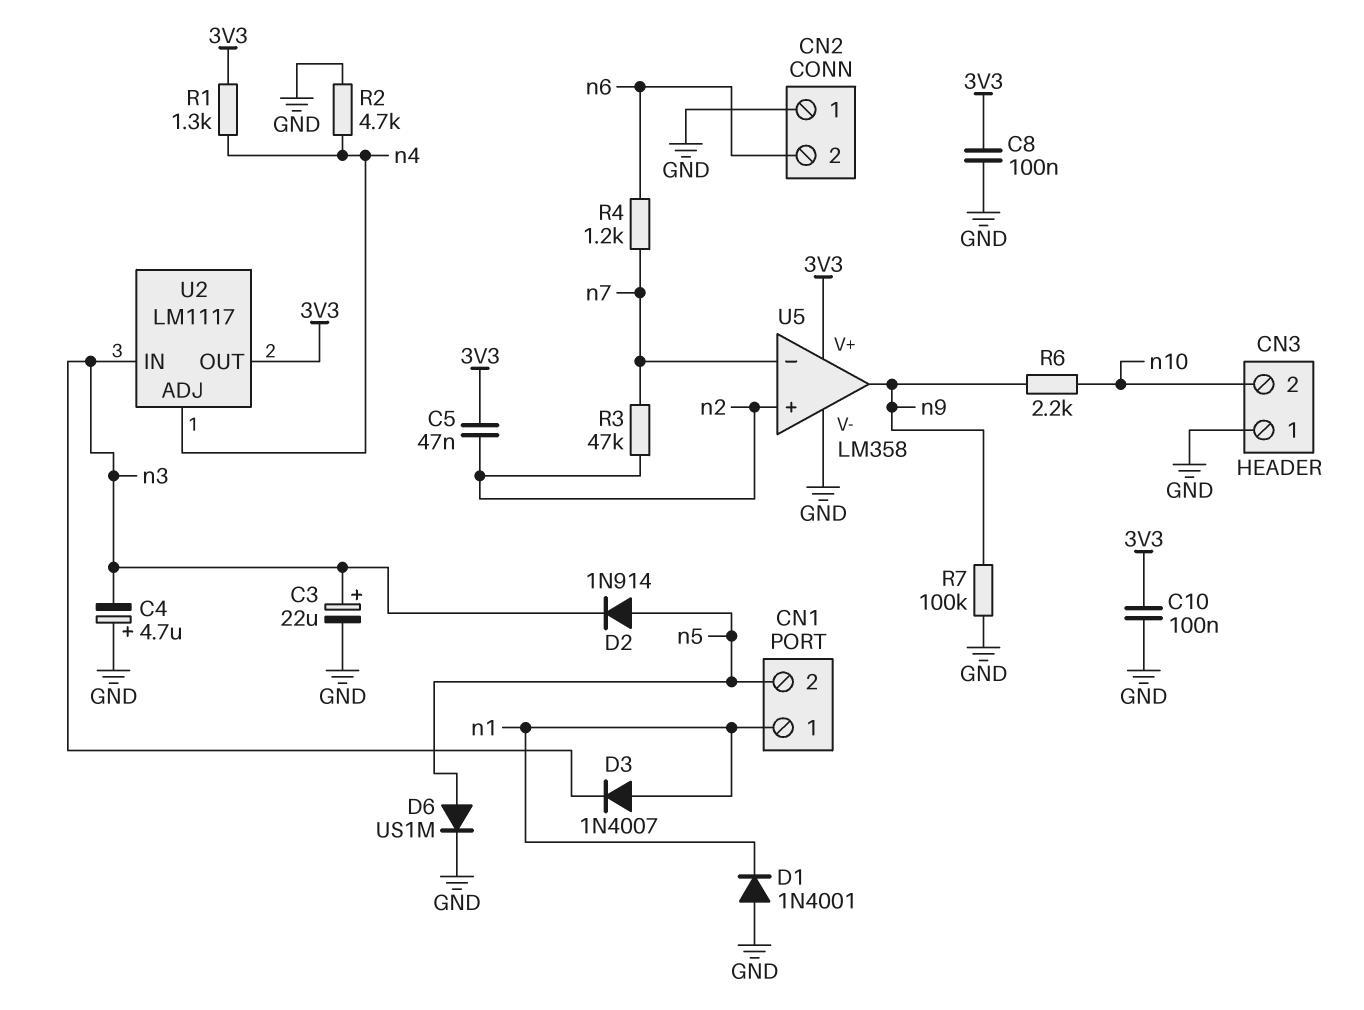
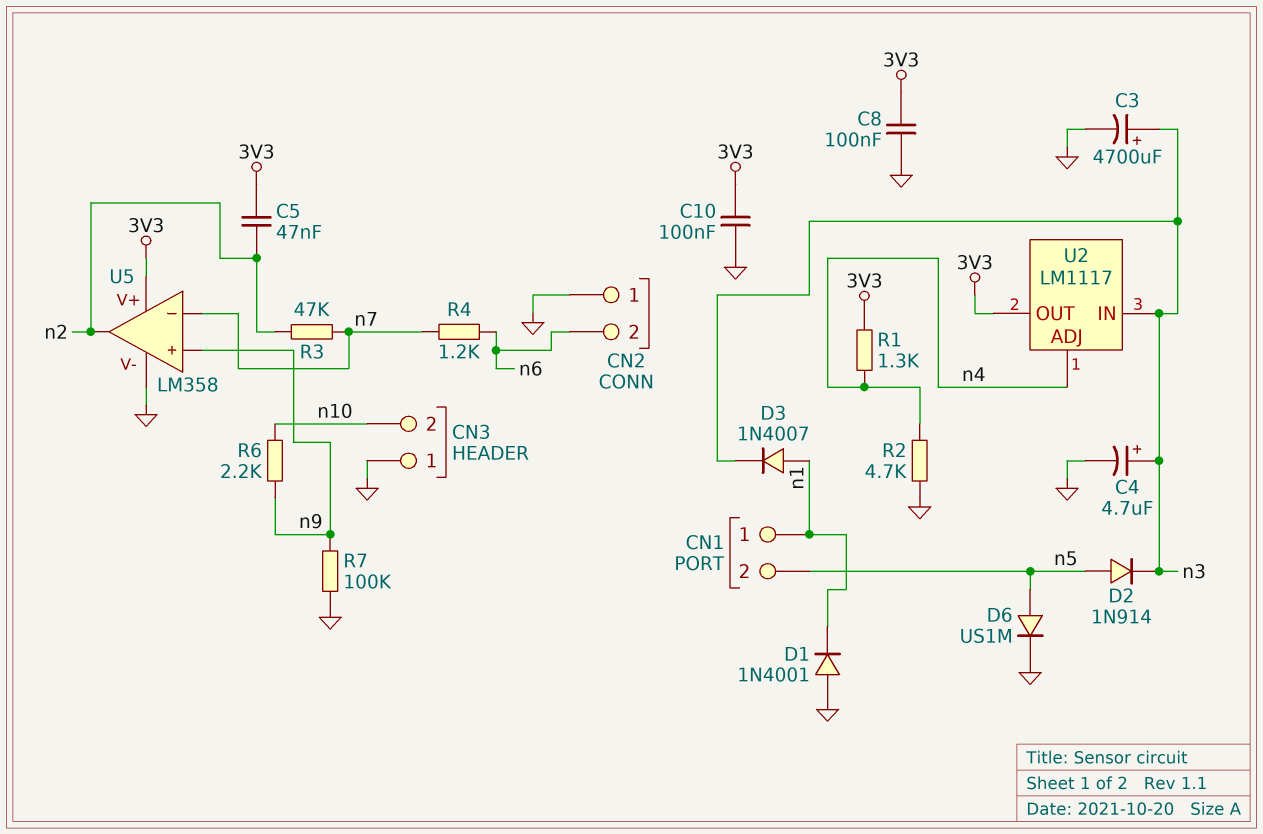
C3: 22uF (plus n3, minus GND) -> 4700uF (plus n3, minus GND)
C4: 4.7uF (plus GND, minus n3) -> 4.7uF (plus n3, minus GND)
U5 pin in+: n2 -> n9
U5 pin out: n9 -> n2

